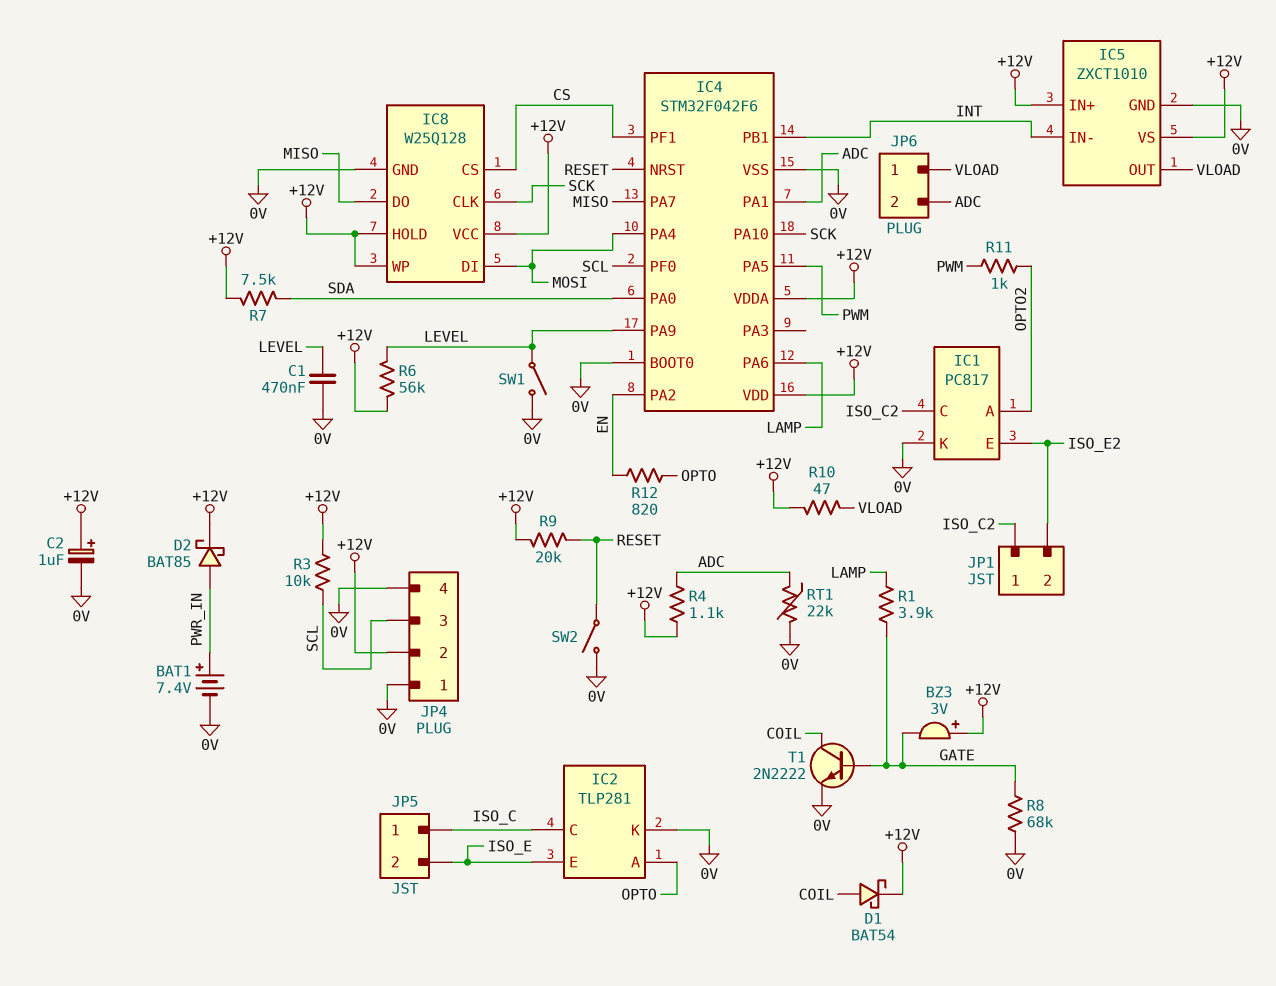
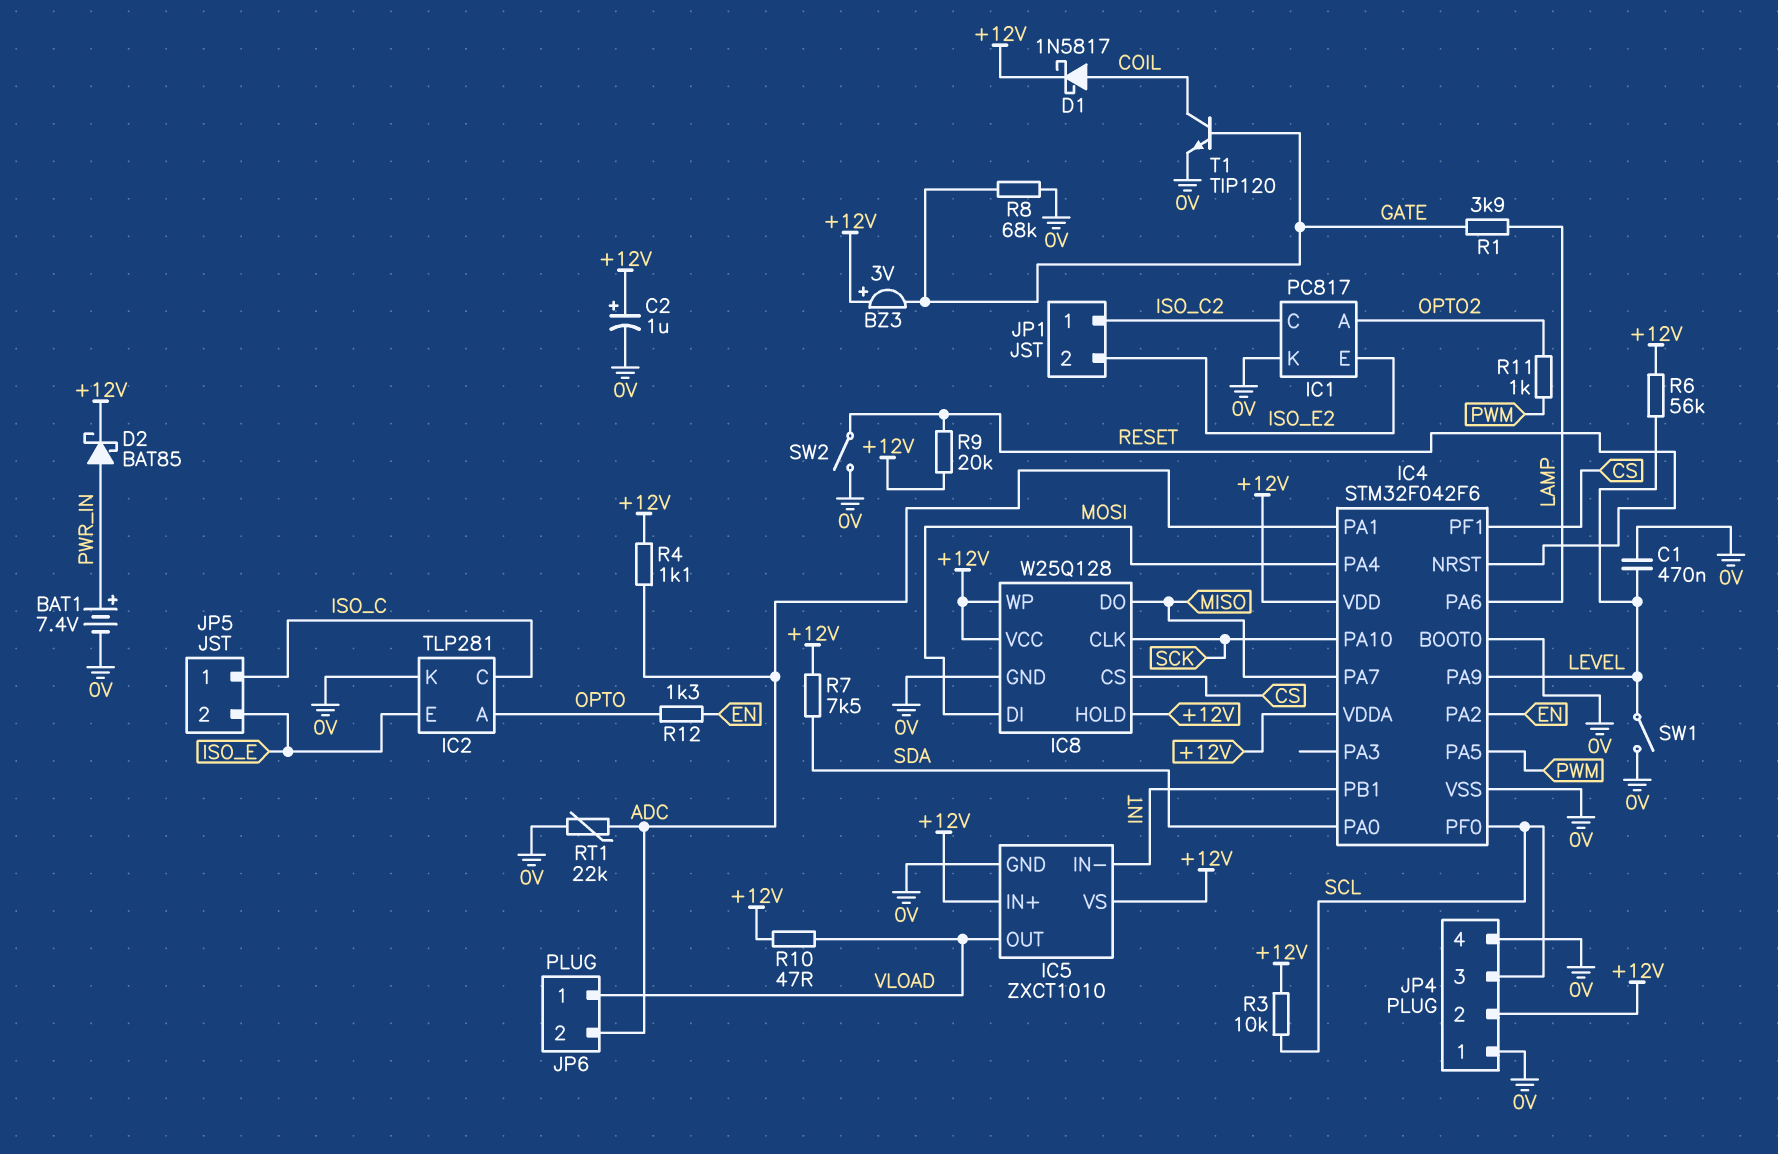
D1: schottky BAT54 (A COIL, K +12V) -> schottky 1N5817 (A COIL, K +12V)
R12: 820 (EN, OPTO) -> 1.3k (EN, OPTO)
T1: NPN 2N2222 (B GATE, C COIL, E 0V) -> NPN TIP120 (B GATE, C COIL, E 0V)

